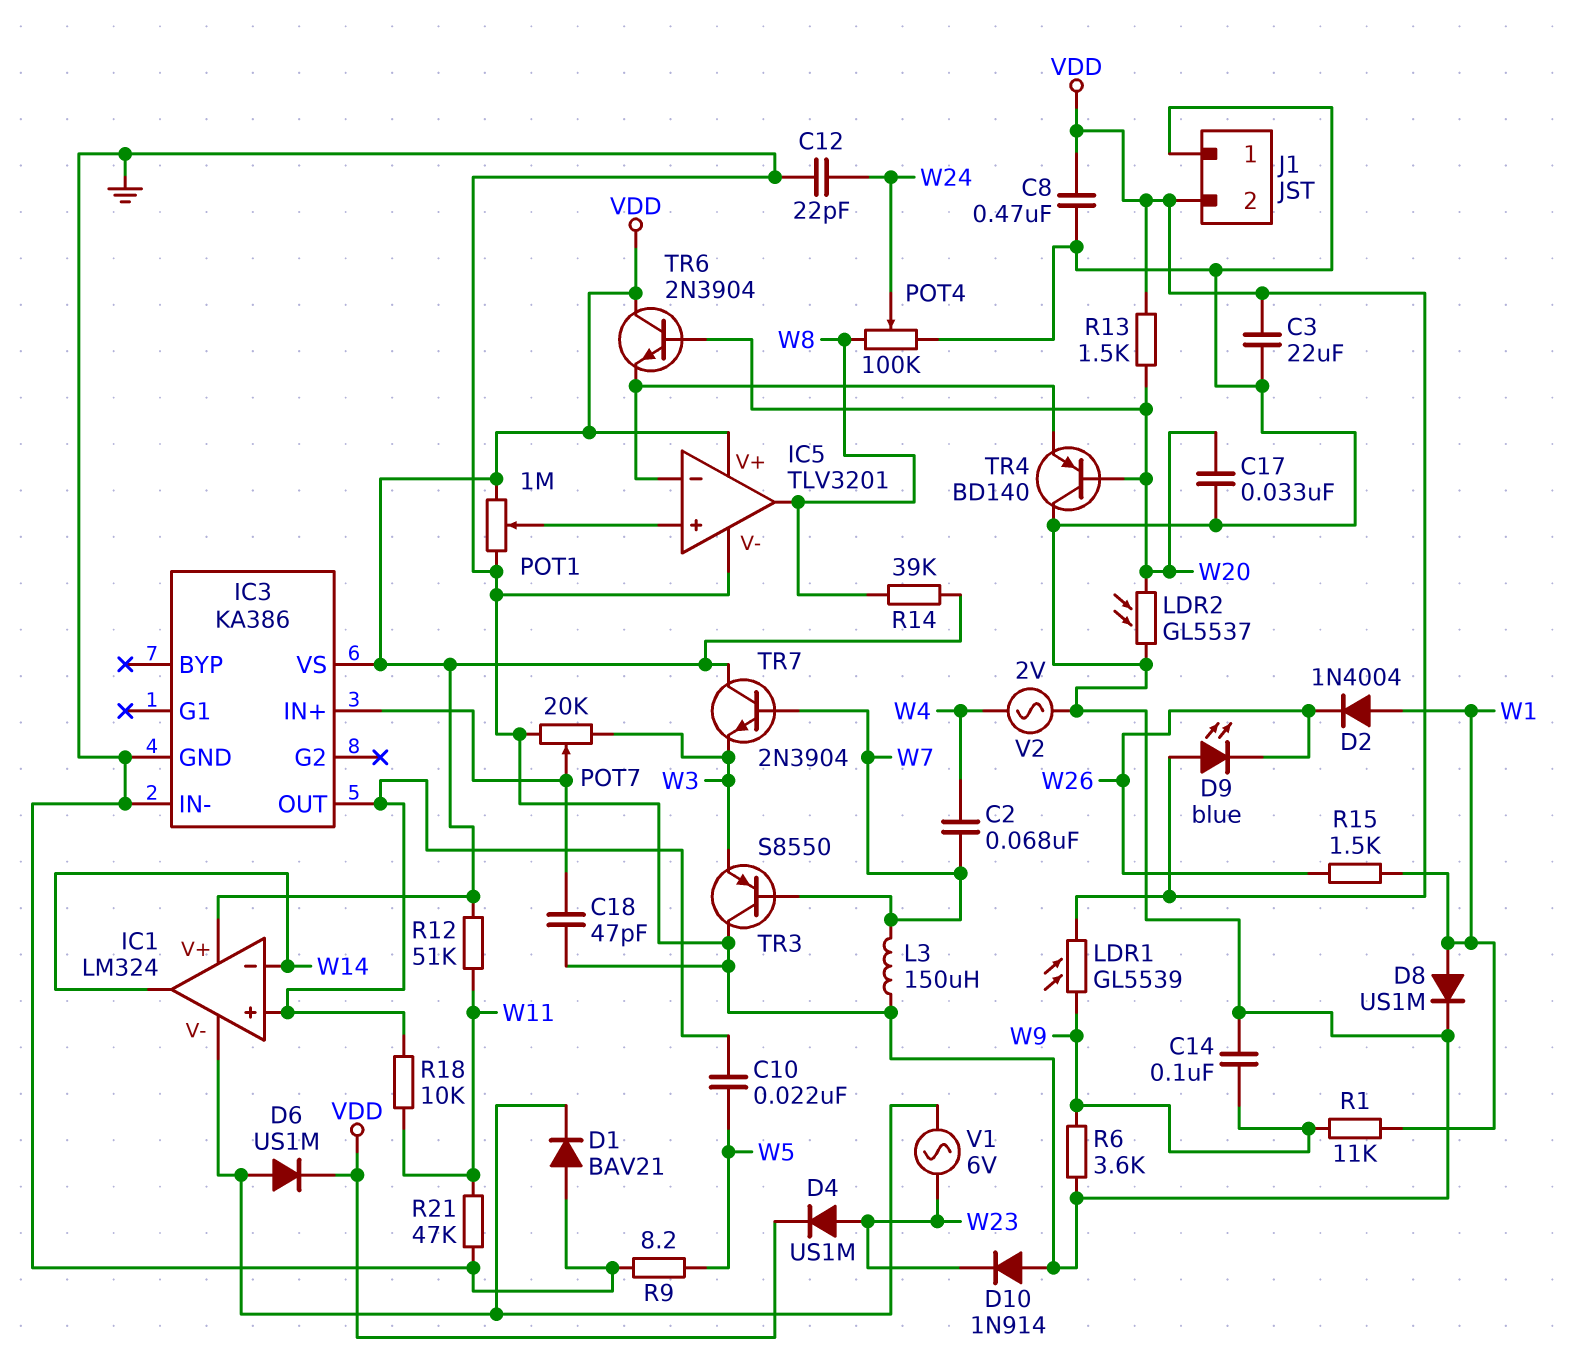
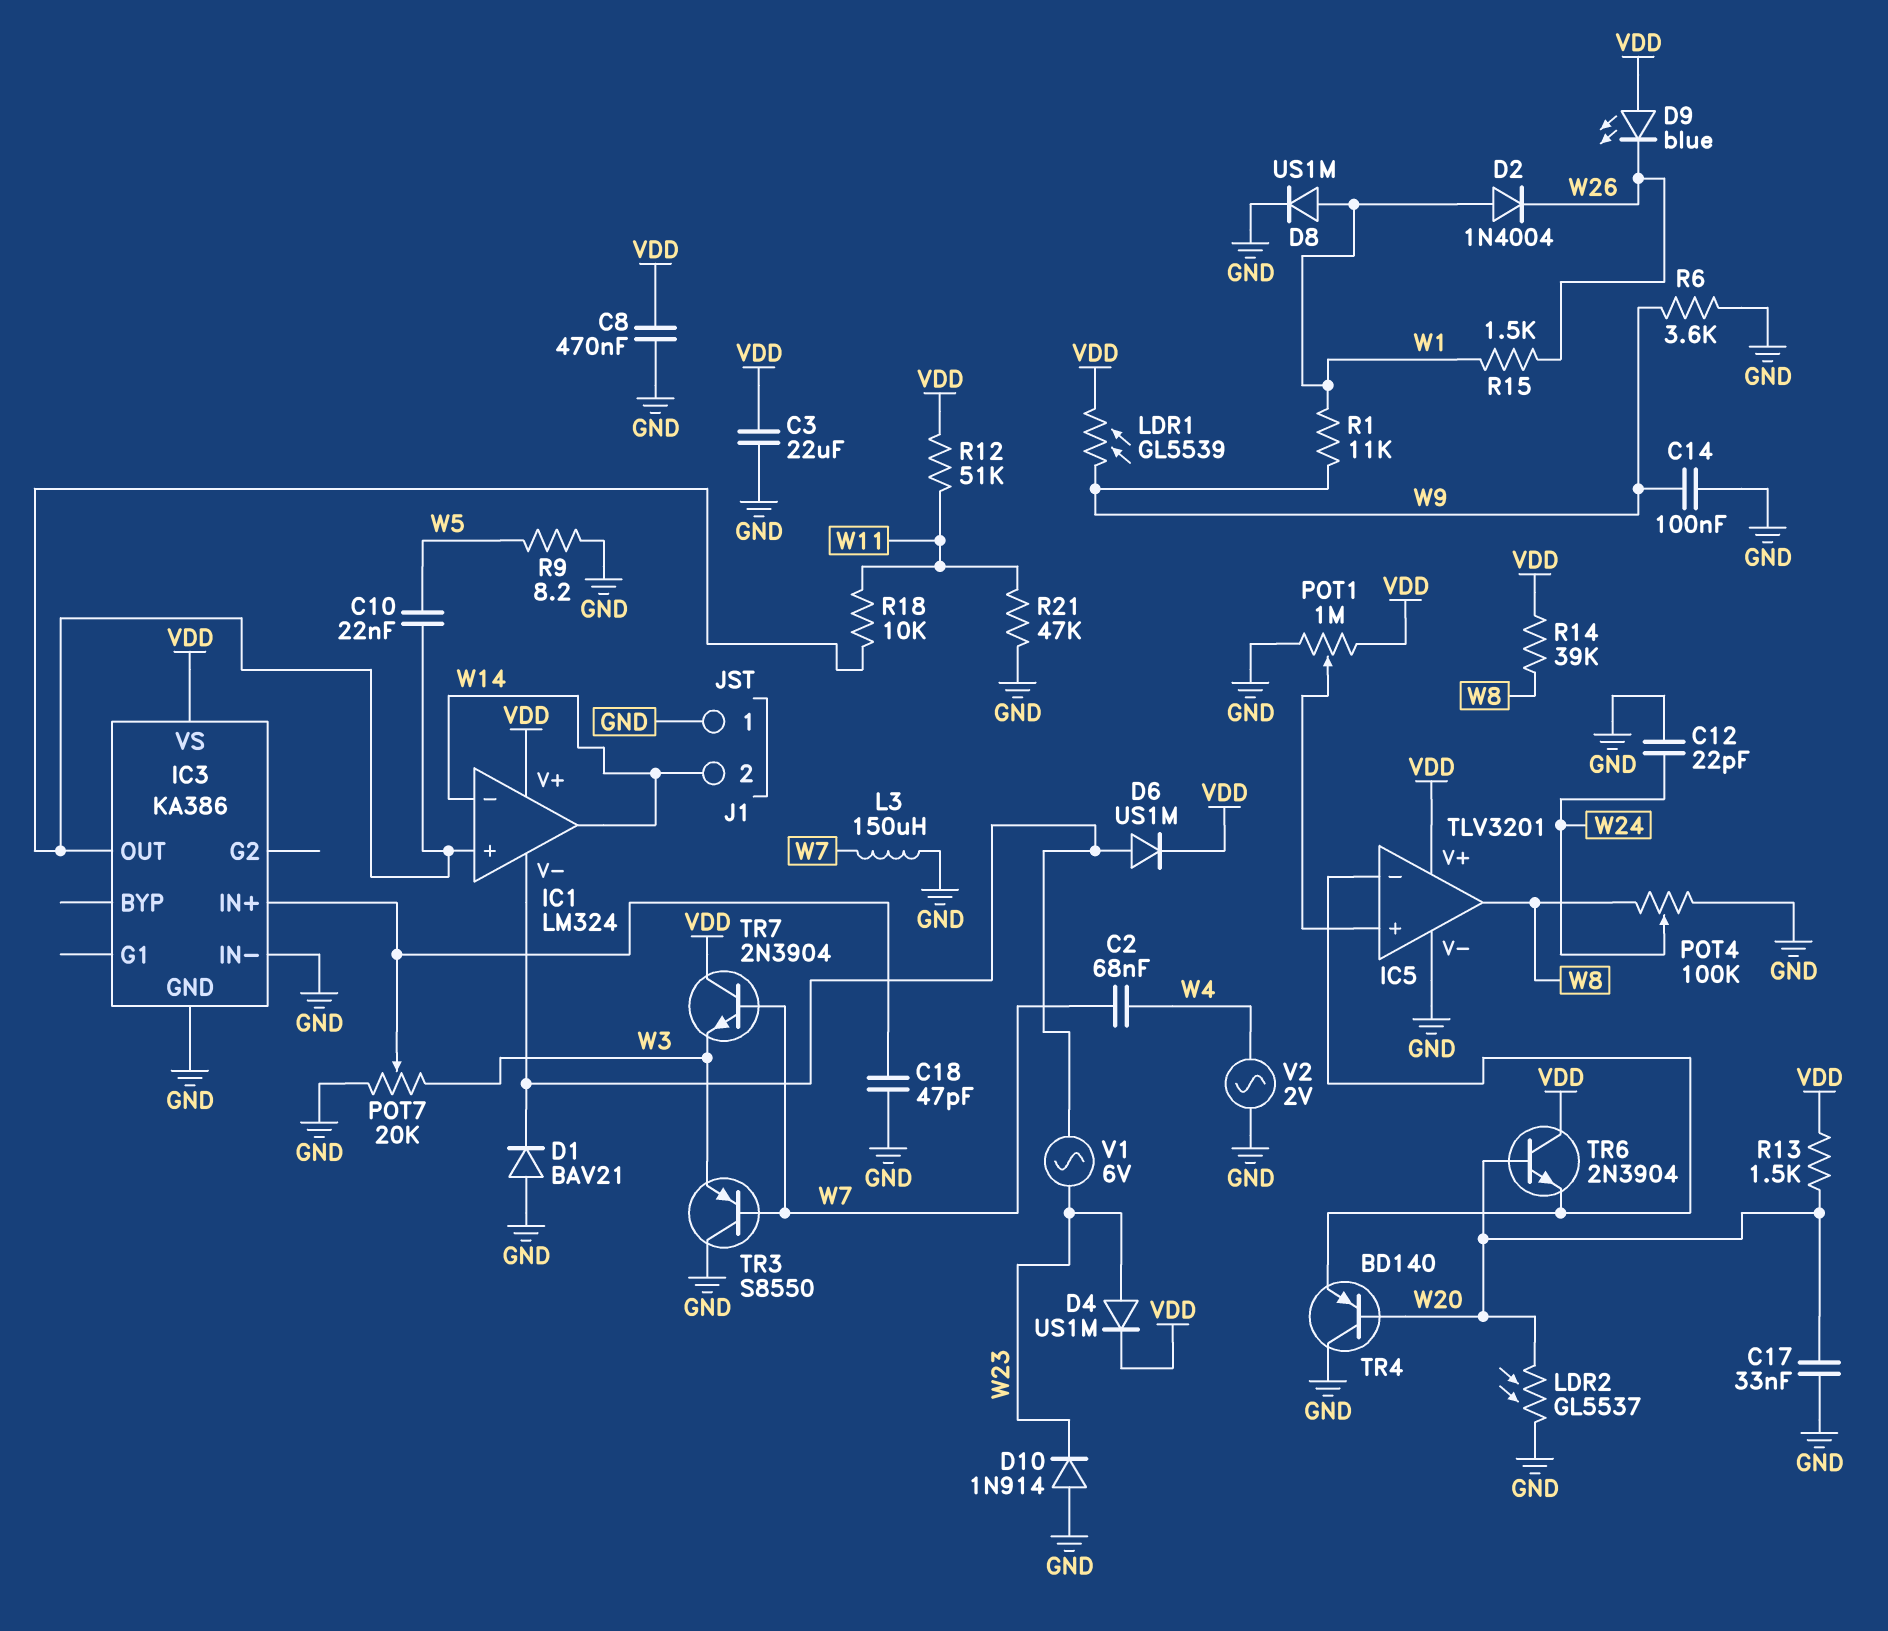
J1 pin 2: VDD -> W14

